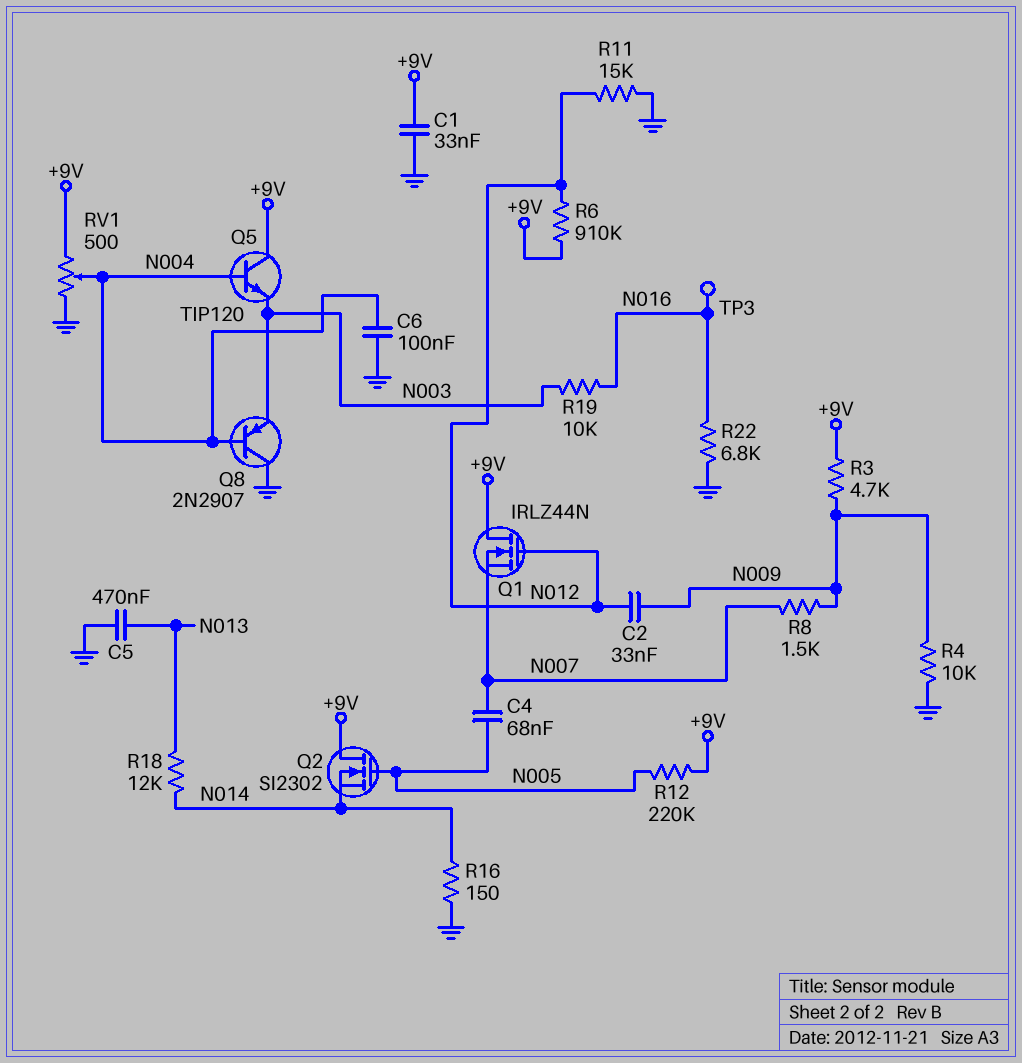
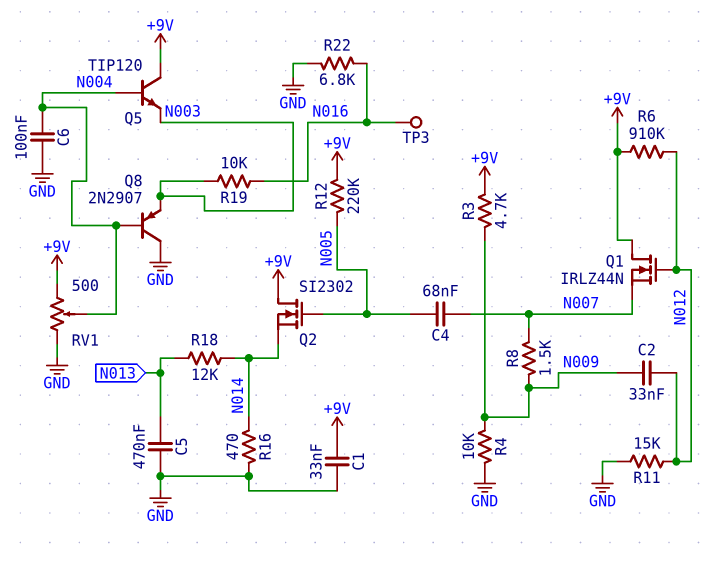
R16: 150 (GND, N014) -> 470 (GND, N014)

